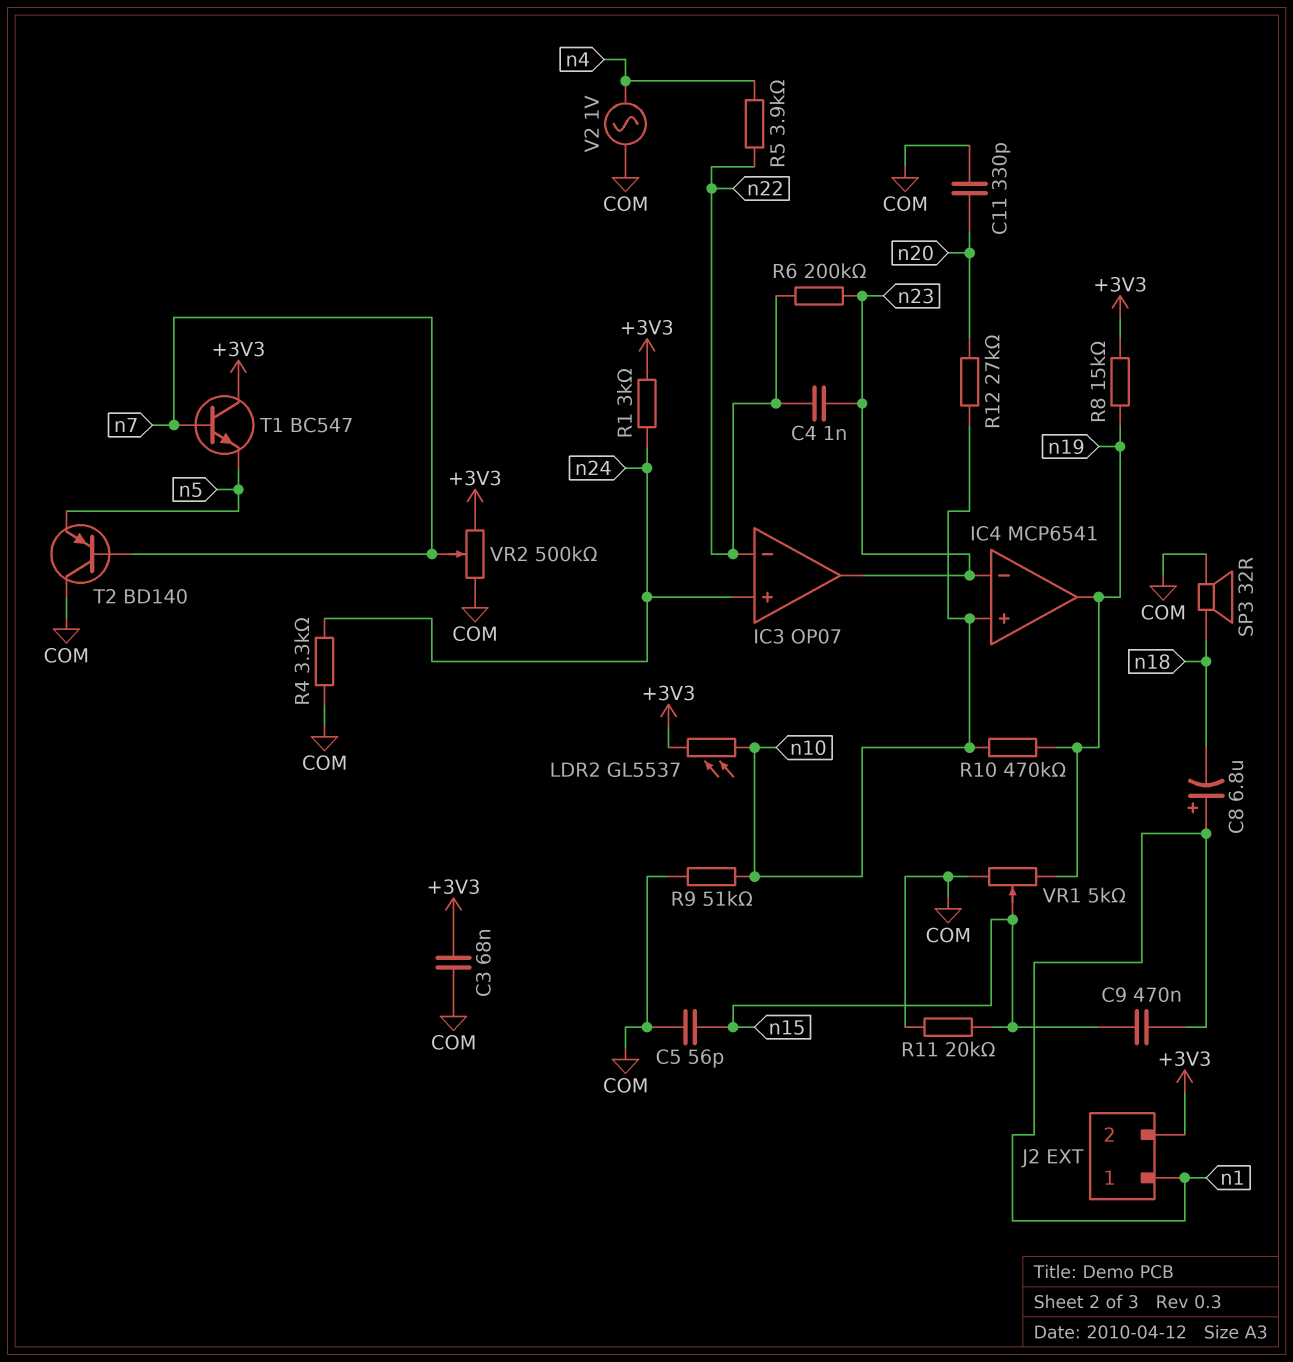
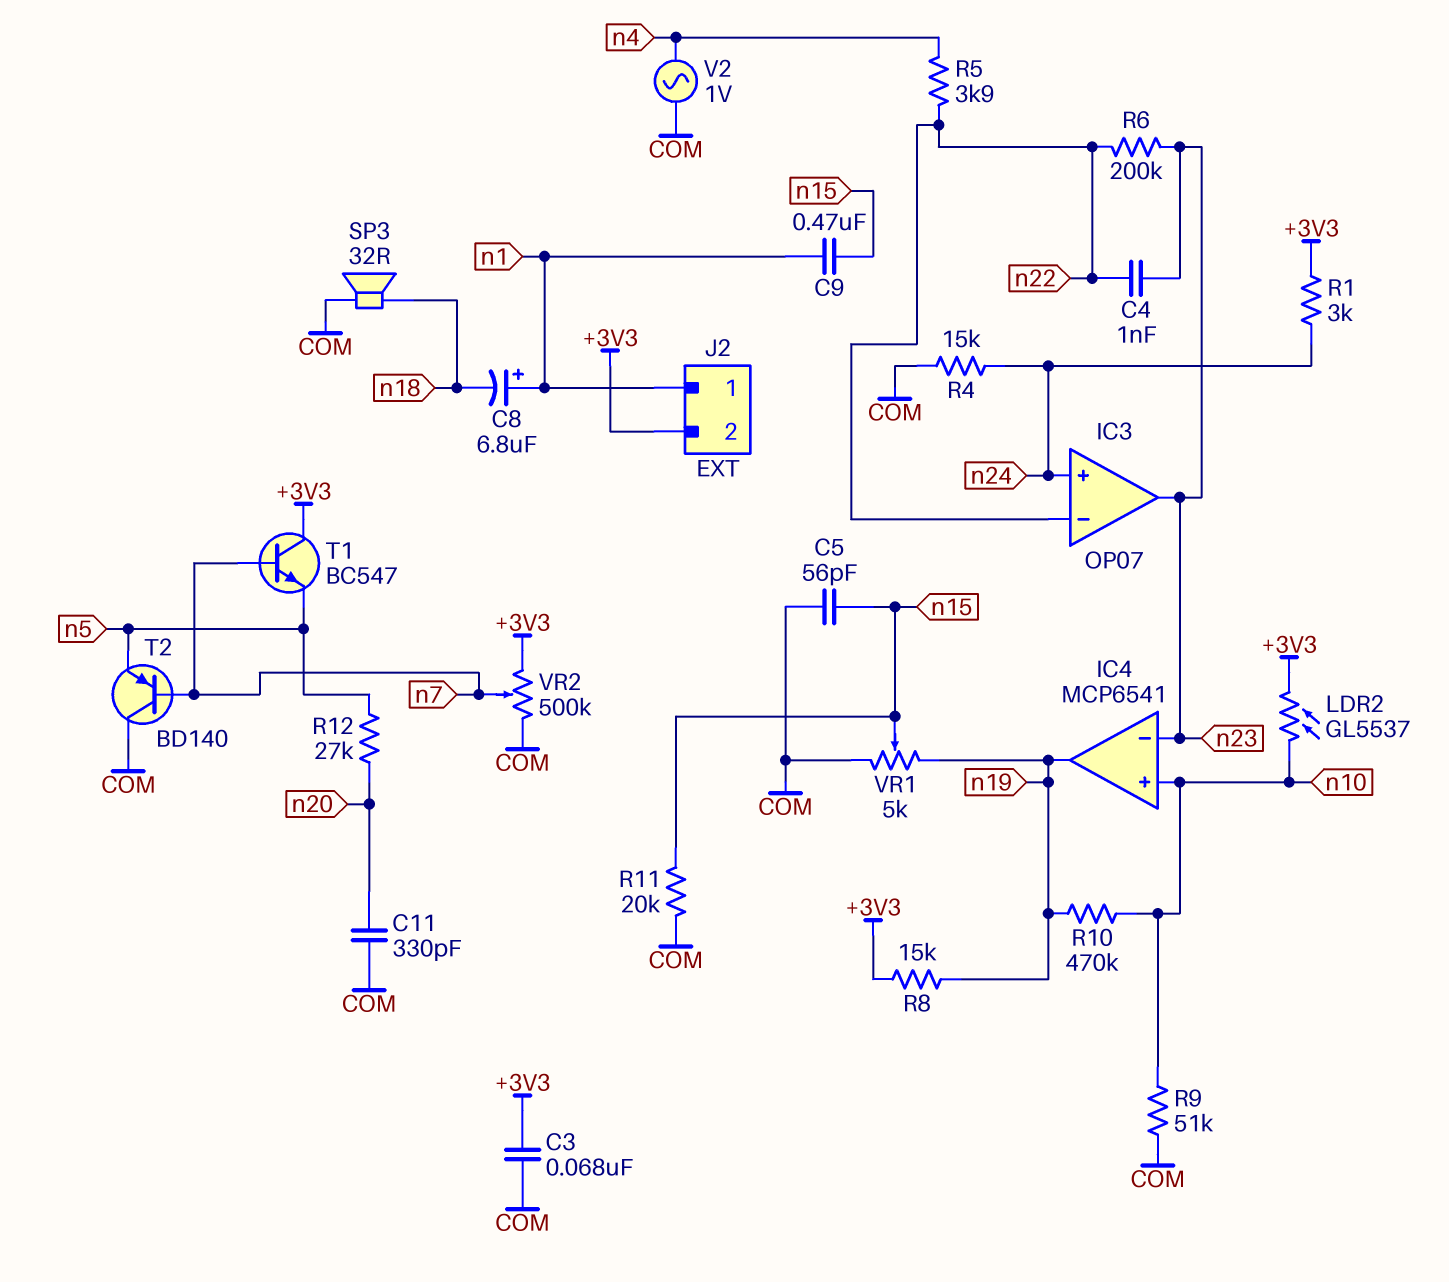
R4: 3.3k (COM, n24) -> 15k (COM, n24)
R12: 27k (n10, n20) -> 27k (n5, n20)

